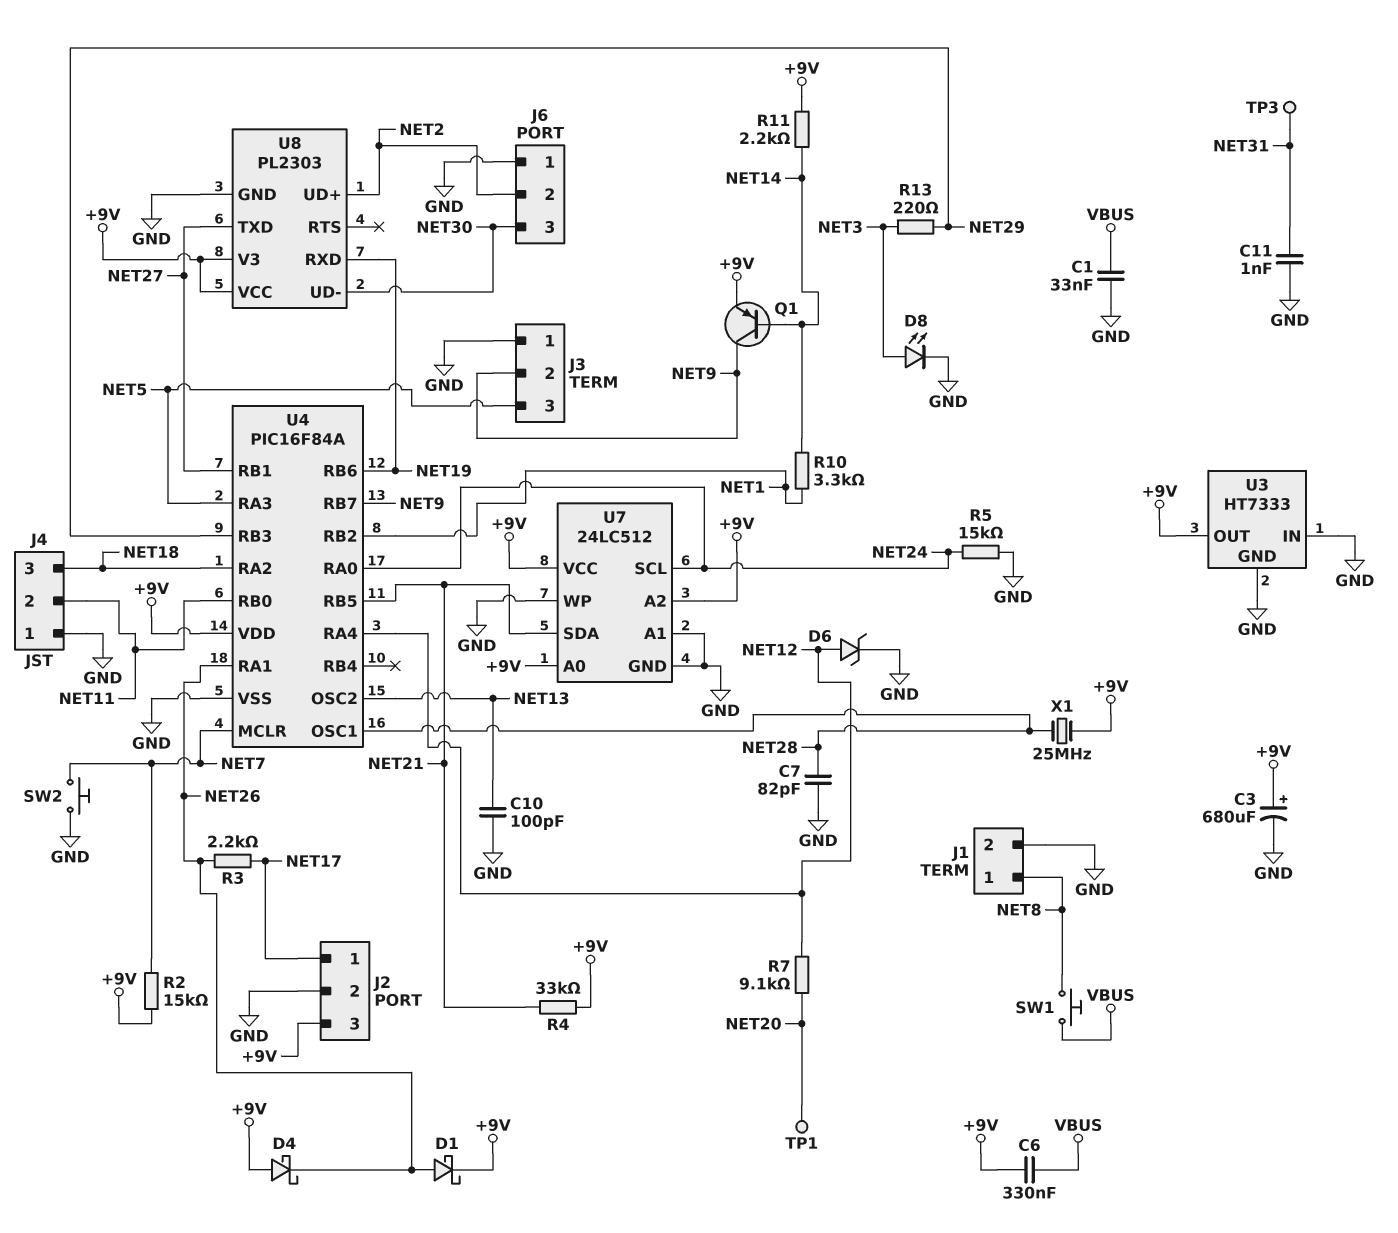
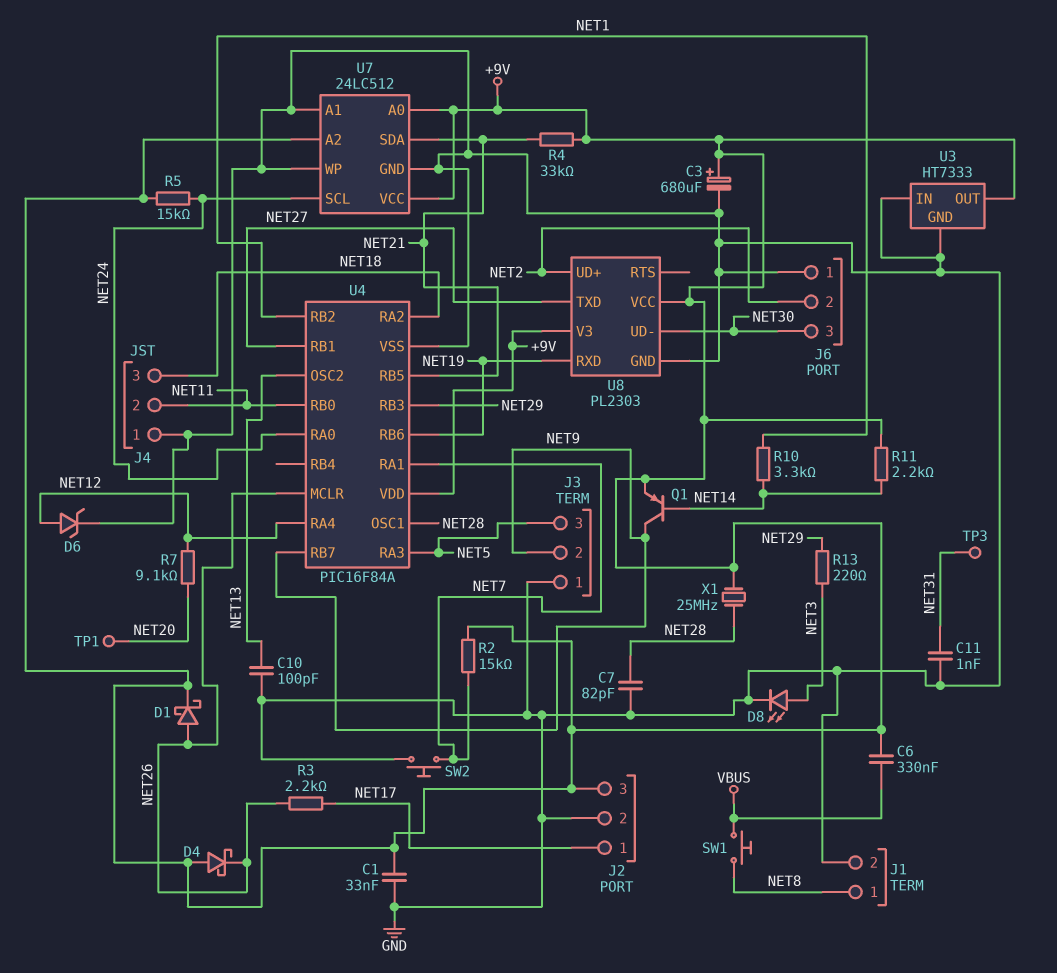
C1: 33nF (GND, VBUS) -> 33nF (+9V, GND)
R5: 15k (GND, NET24) -> 15k (+9V, NET24)
U4 pin MCLR: NET7 -> NET26
U4 pin RA1: NET26 -> NET7

